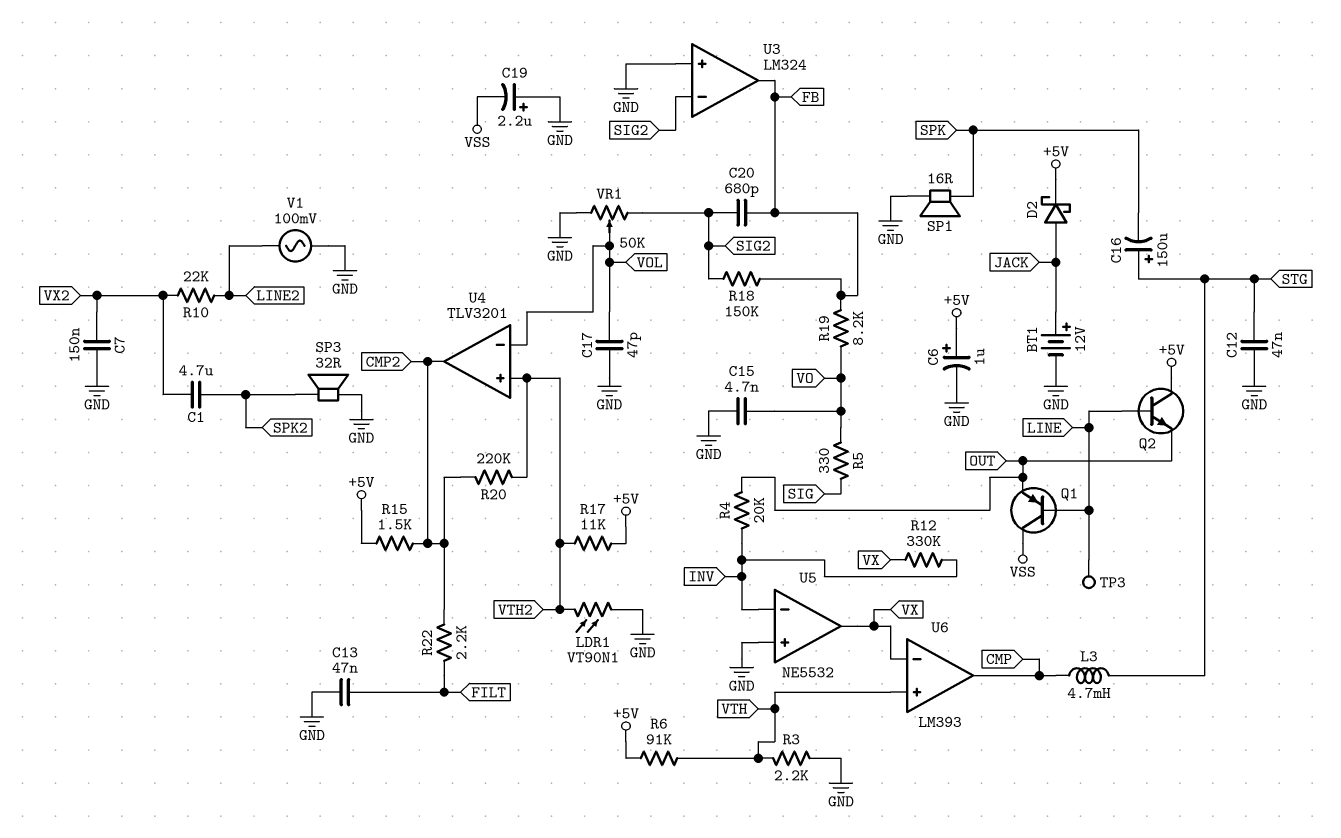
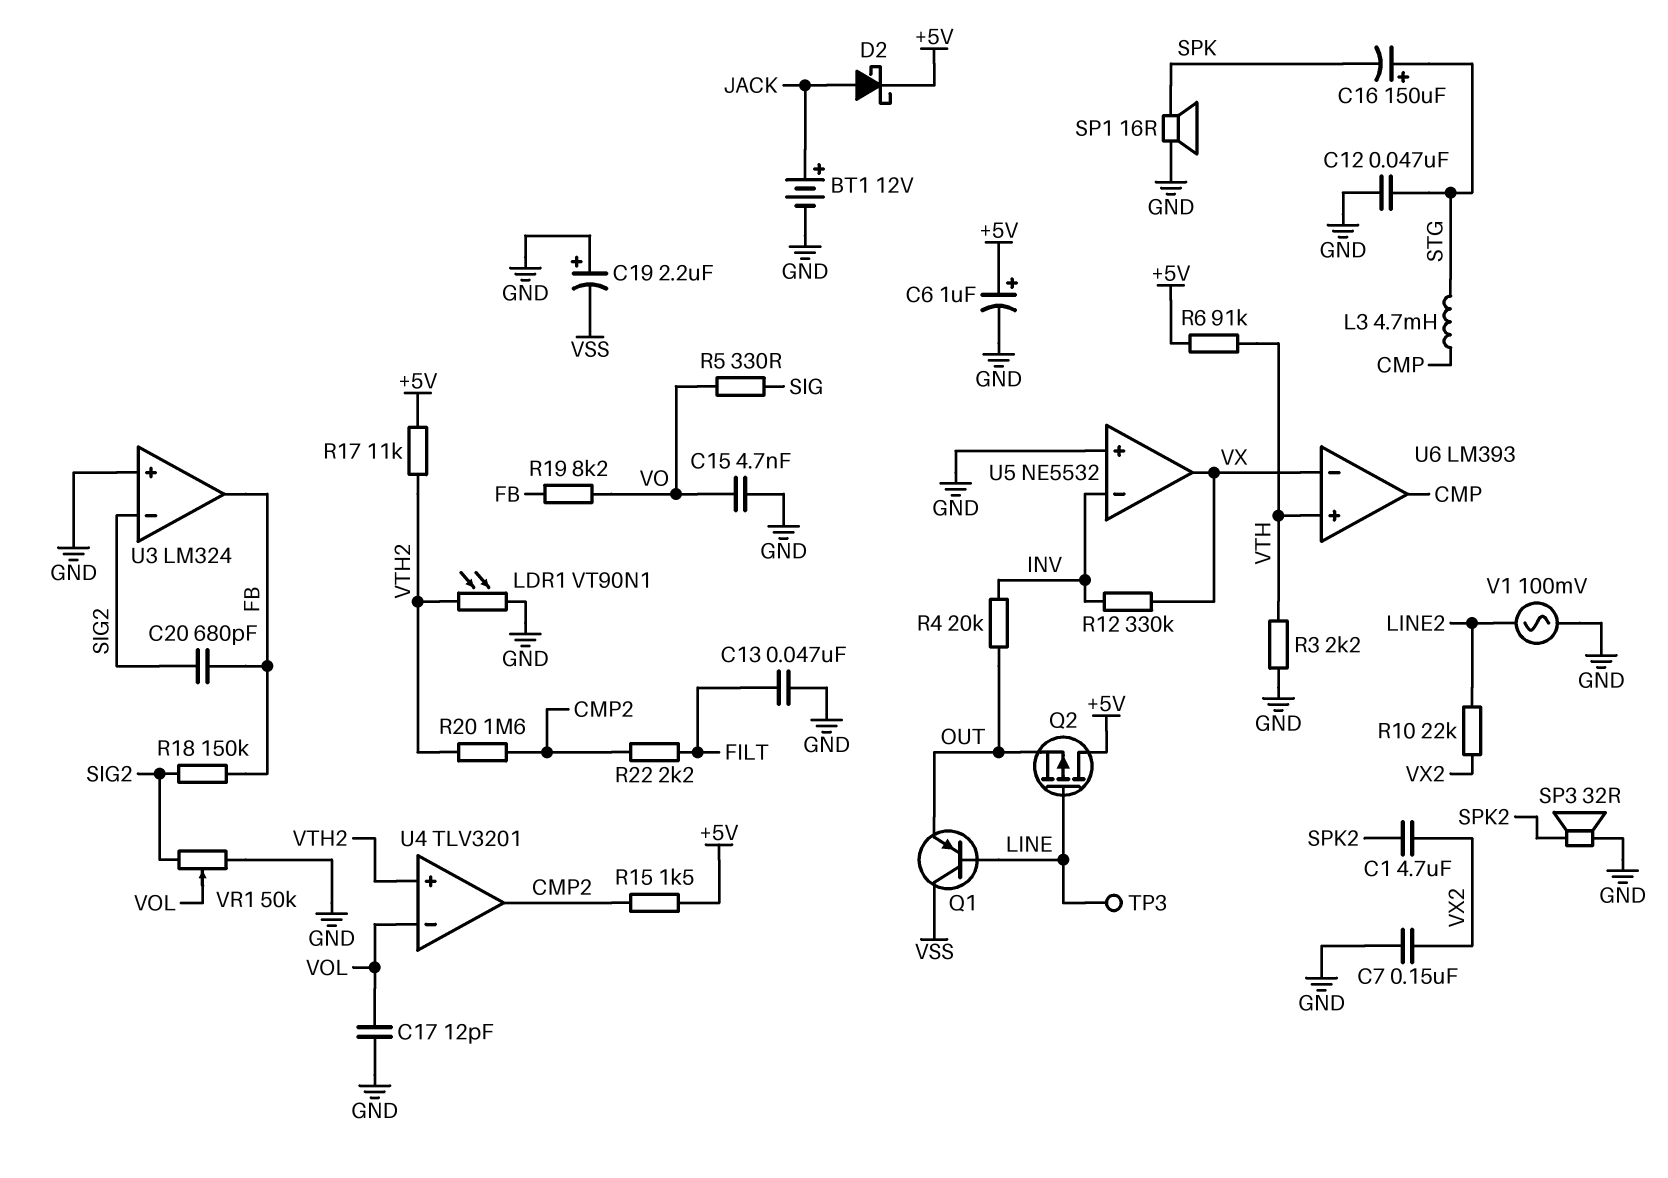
C17: 47pF (GND, VOL) -> 12pF (GND, VOL)
Q2: NPN (B LINE, C +5V, E OUT) -> PMOS (G LINE, D +5V, S OUT)
R20: 220k (CMP2, VTH2) -> 1.6M (CMP2, VTH2)

